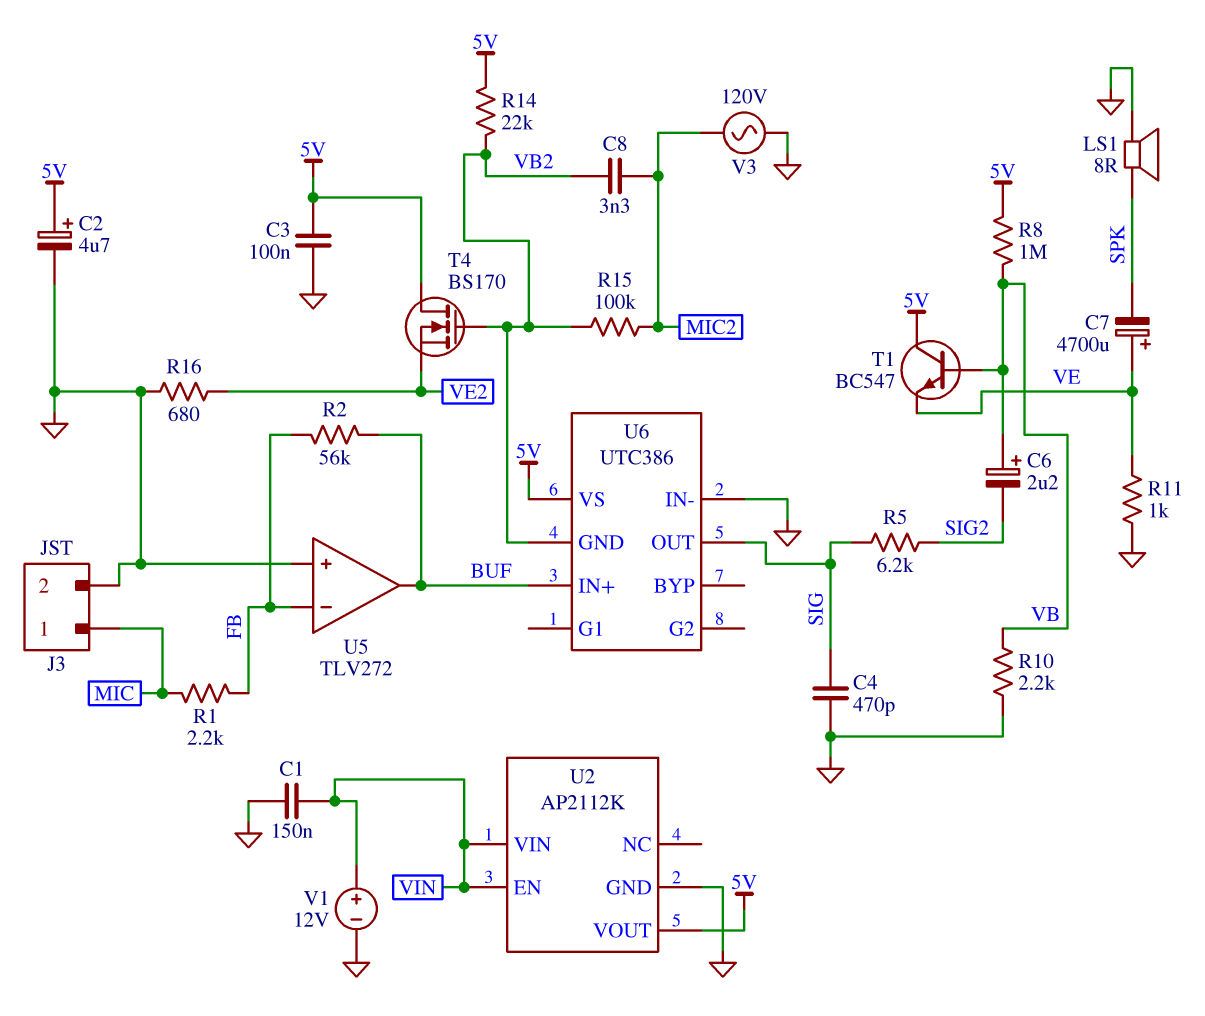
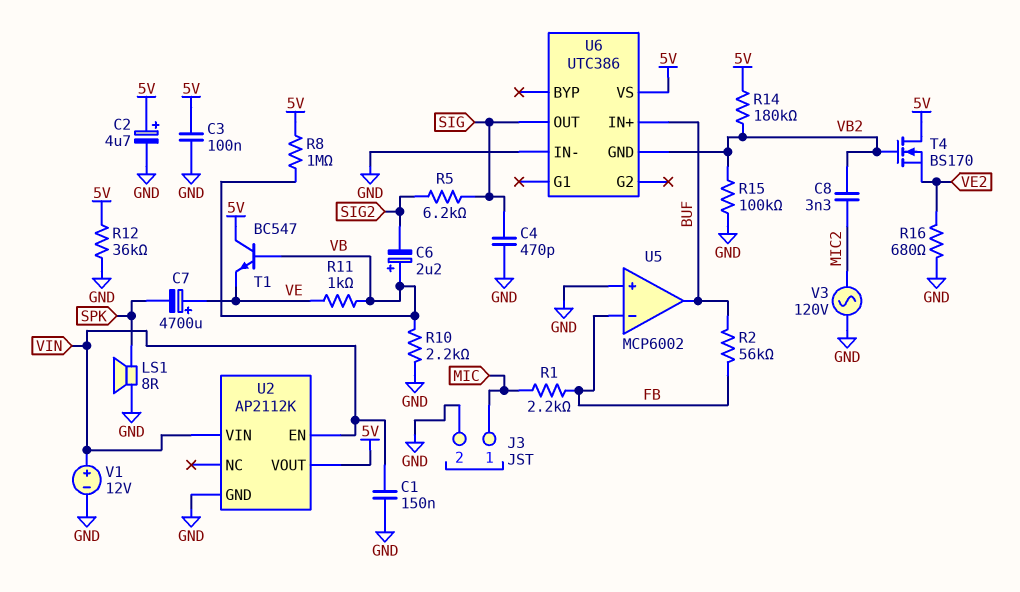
R11: 1k (GND, VE) -> 1k (VB, VE)
R12: none -> 36k (5V, GND)
R14: 22k (5V, VB2) -> 180k (5V, VB2)
R15: 100k (MIC2, VB2) -> 100k (GND, VB2)
U5: TLV272 -> MCP6002

